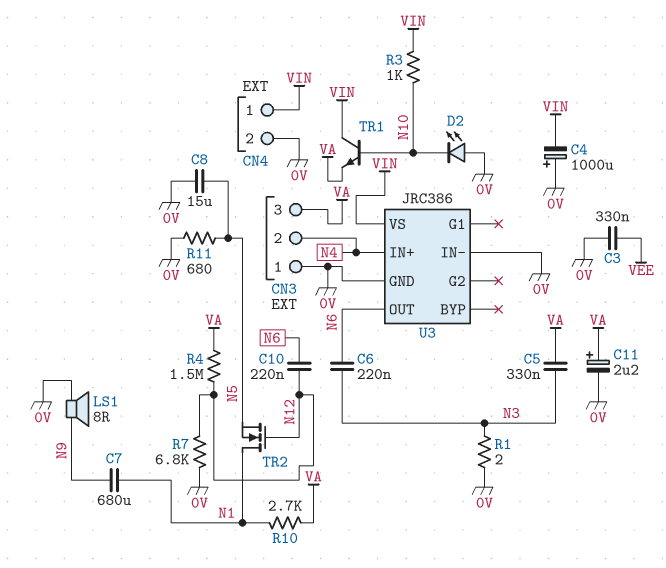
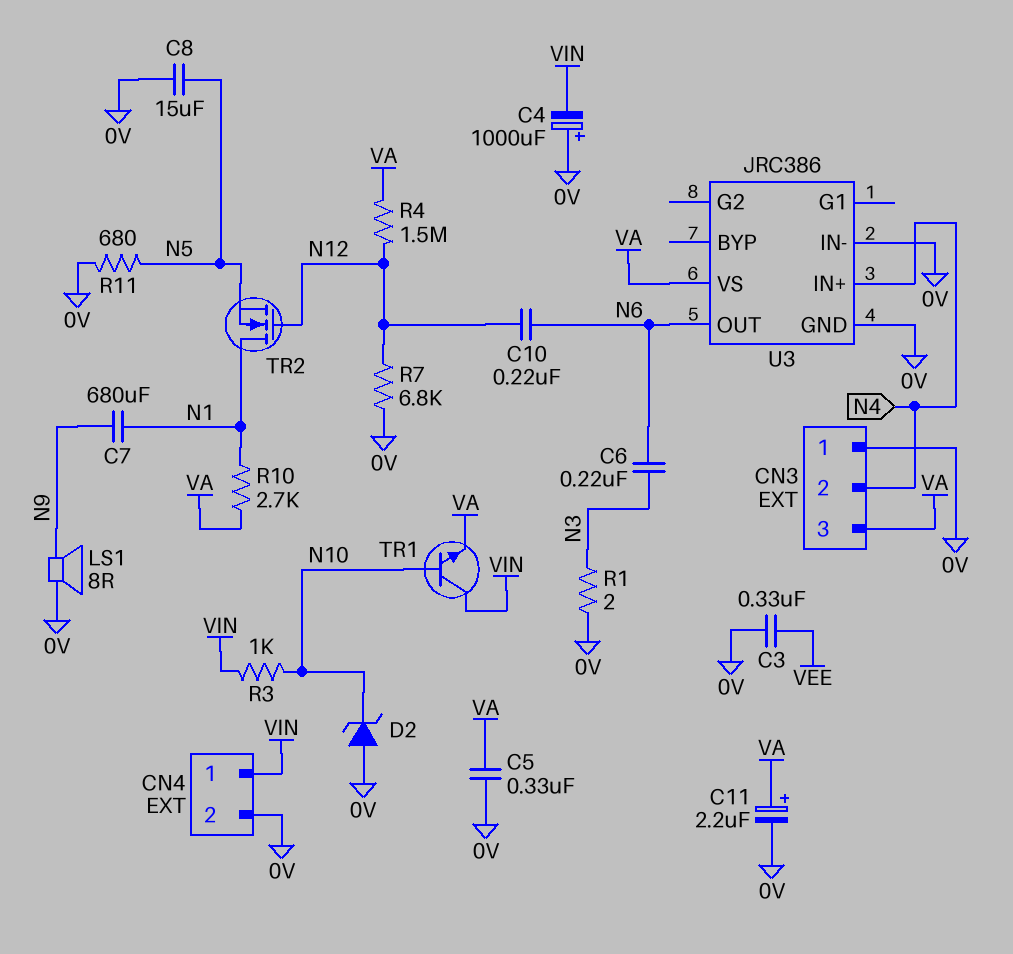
C5: 330nF (N3, VA) -> 330nF (0V, VA)
D2: LED (A 0V, K N10) -> zener (A 0V, K N10)
U3 pin VS: VIN -> VA

